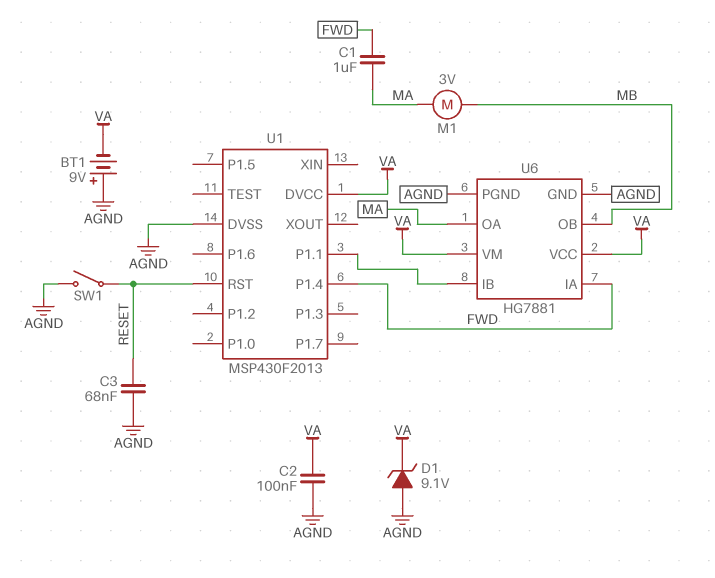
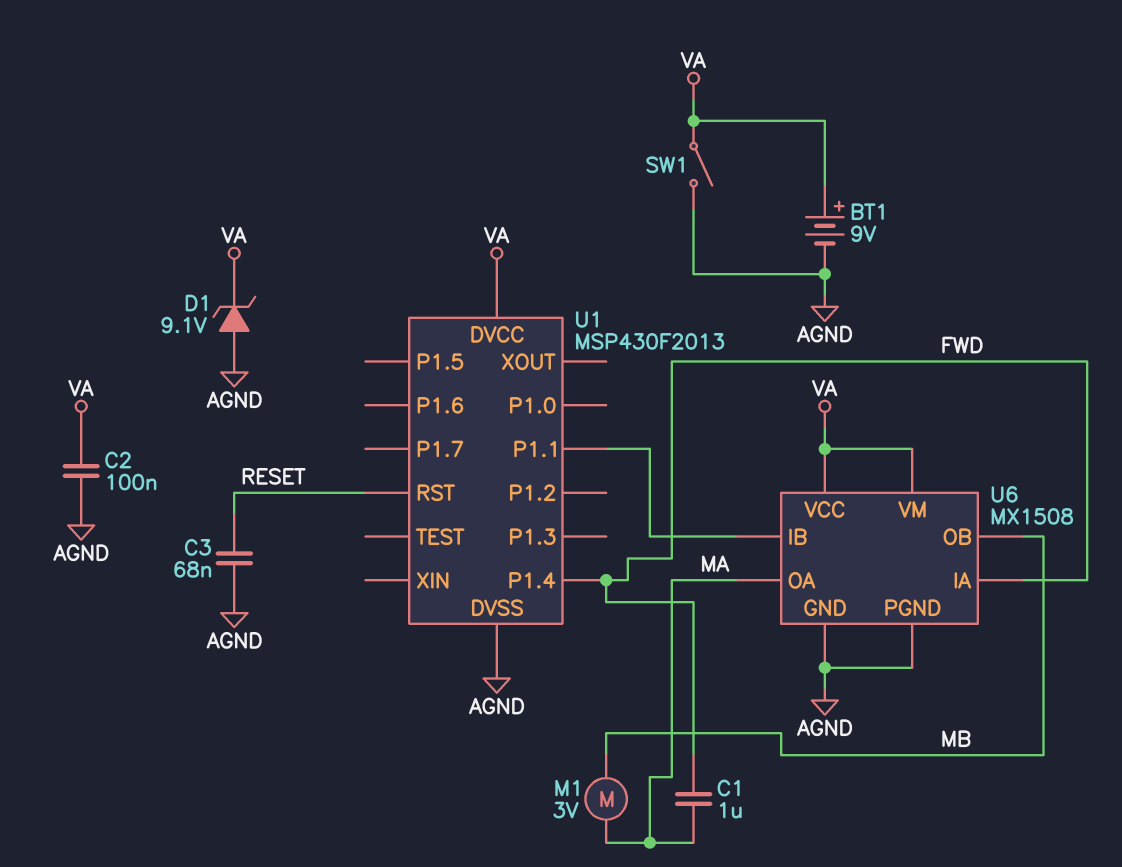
BT1: 9V (plus AGND, minus VA) -> 9V (plus VA, minus AGND)
SW1: switch (AGND, RESET) -> switch (AGND, VA)
U6: HG7881 -> MX1508

